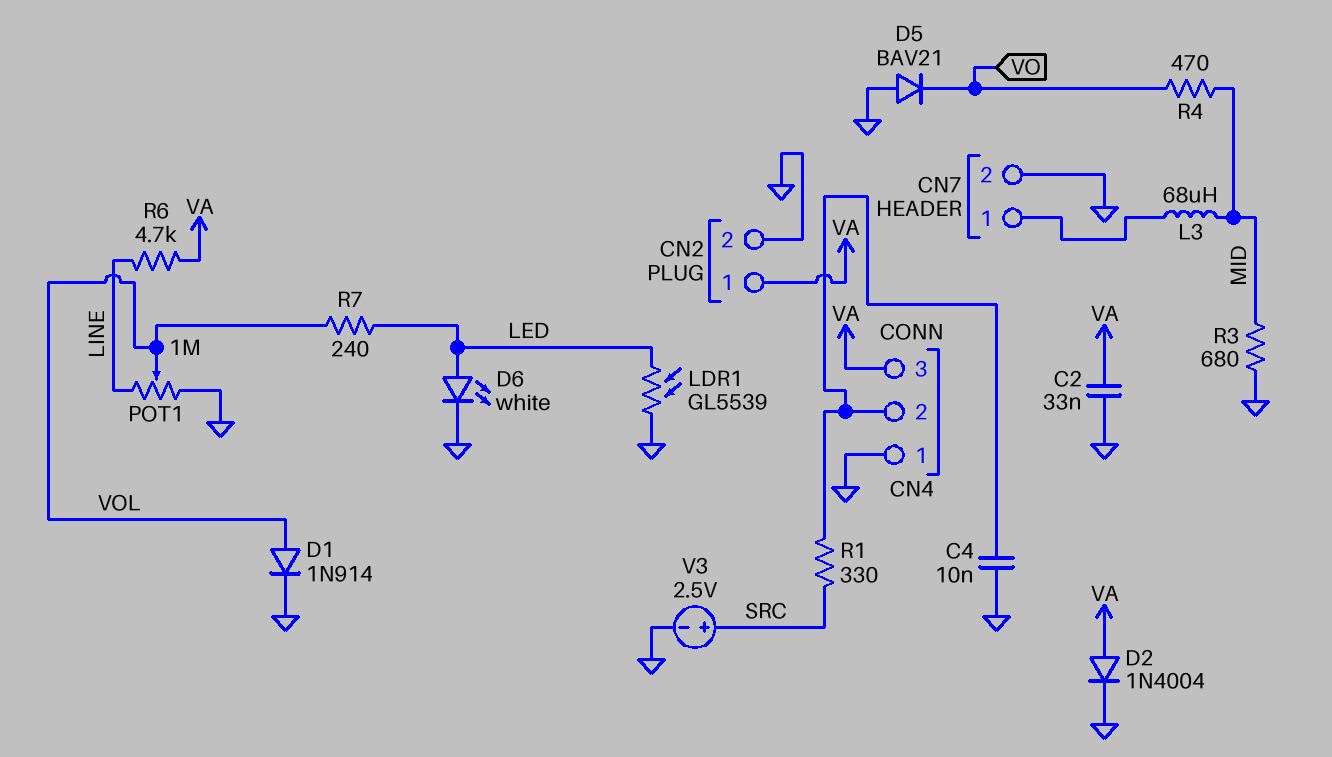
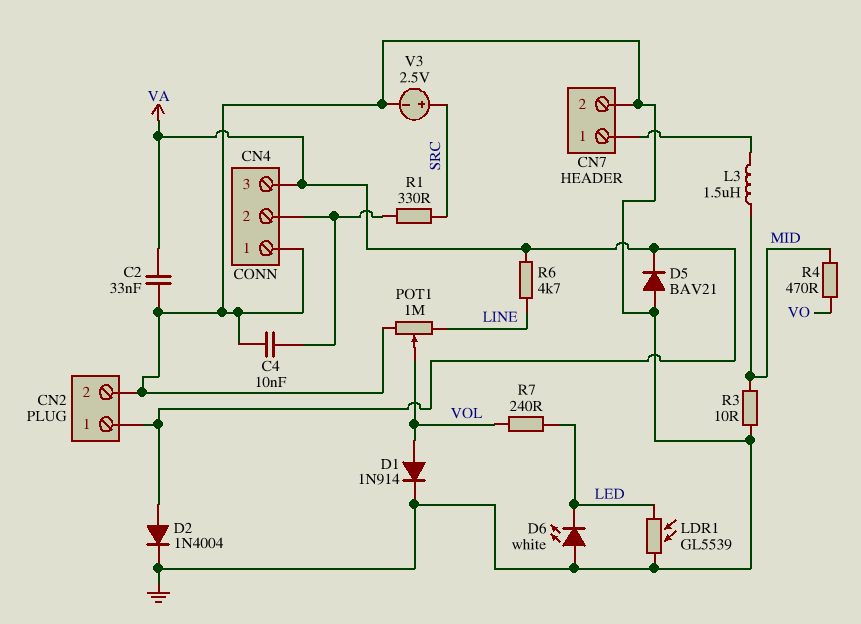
D5: diode BAV21 (A GND, K VO) -> diode BAV21 (A GND, K VA)
D6: LED white (A LED, K GND) -> LED white (A GND, K LED)
L3: 68uH (CN7/1, MID) -> 1.5uH (CN7/1, MID)
R3: 680 (GND, MID) -> 10 (GND, MID)

